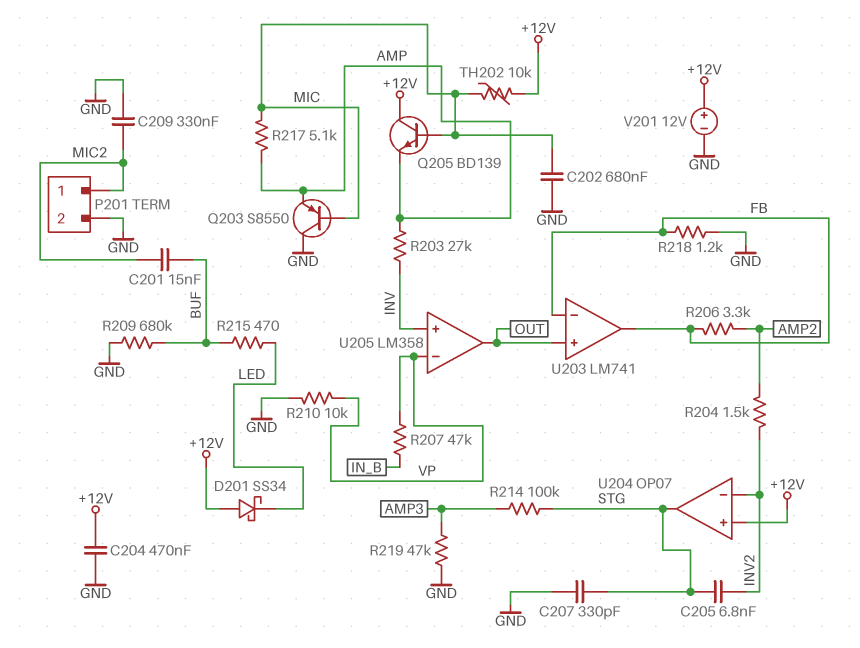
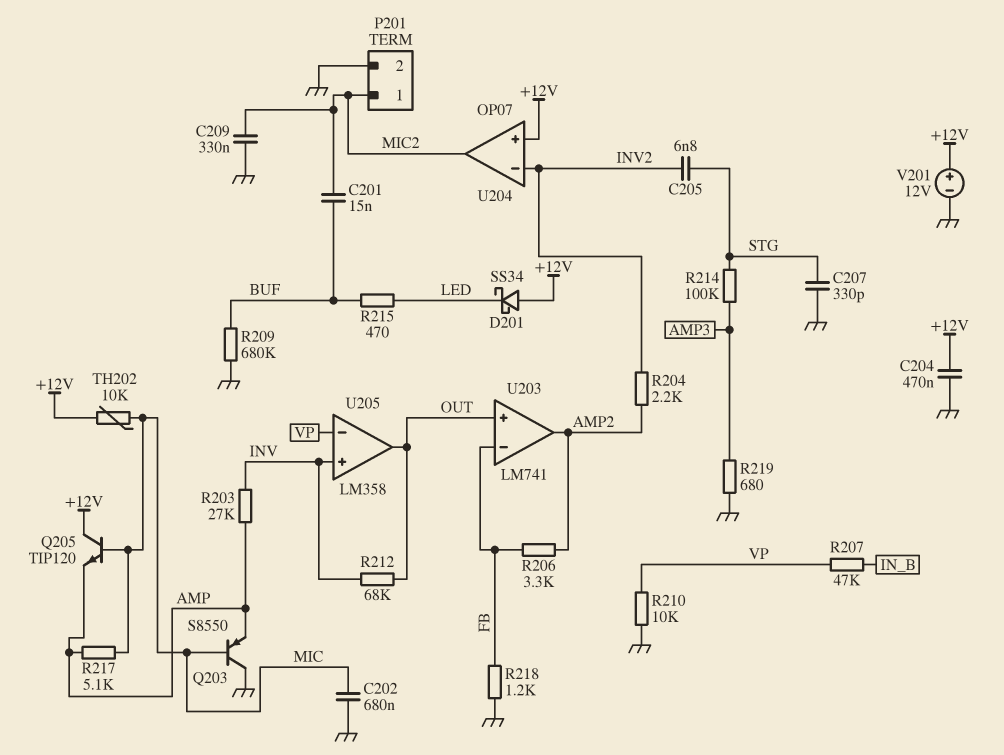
Q205: NPN BD139 (B MIC, C +12V, E AMP) -> NPN TIP120 (B MIC, C +12V, E AMP)
R204: 1.5k (AMP2, INV2) -> 2.2k (AMP2, INV2)
R212: none -> 68k (INV, OUT)
R219: 47k (AMP3, GND) -> 680 (AMP3, GND)
U203 pin out: FB -> AMP2
U204 pin out: STG -> MIC2

